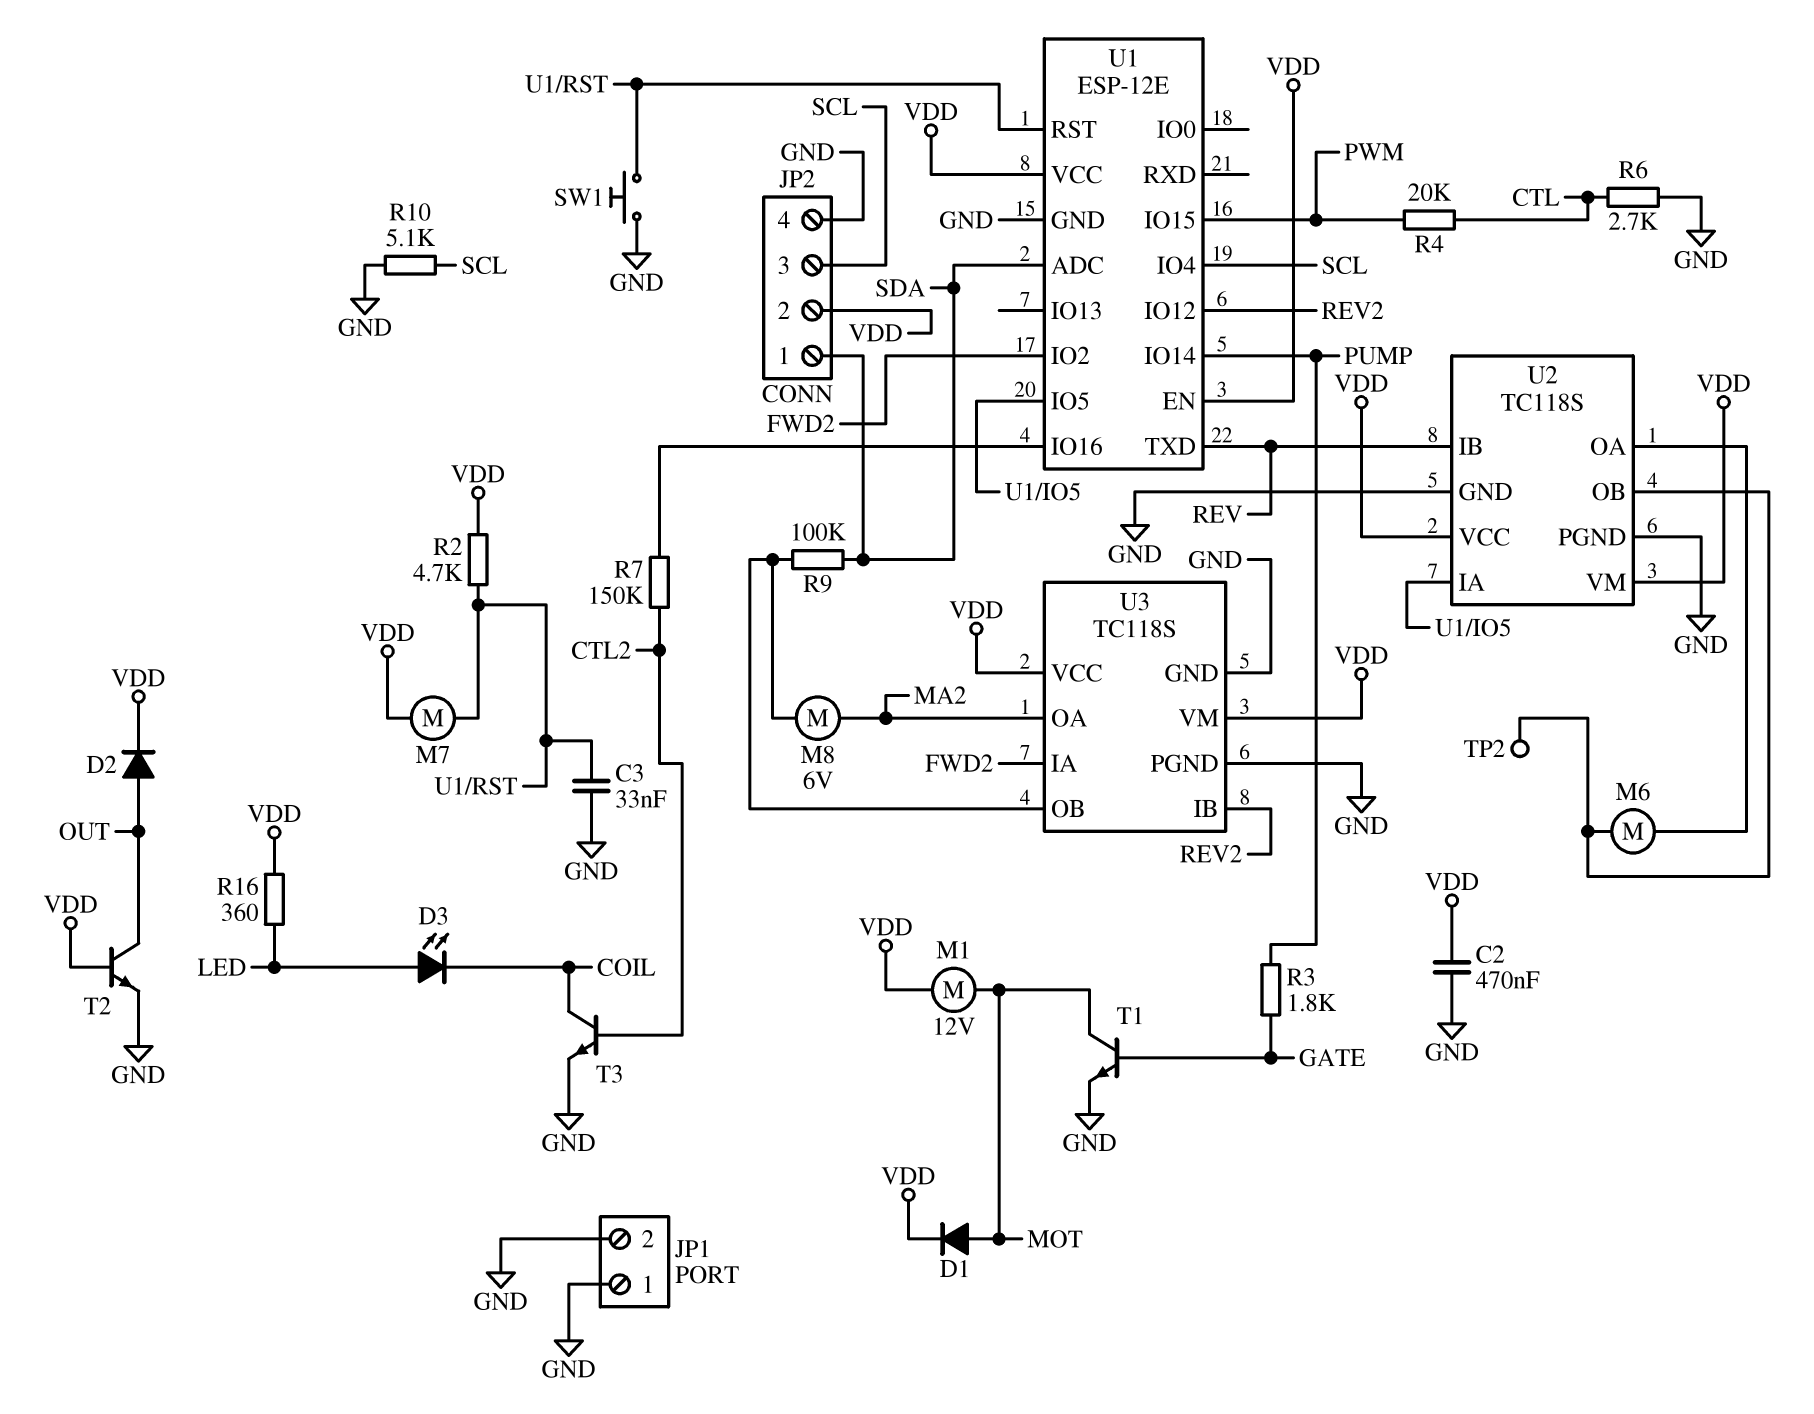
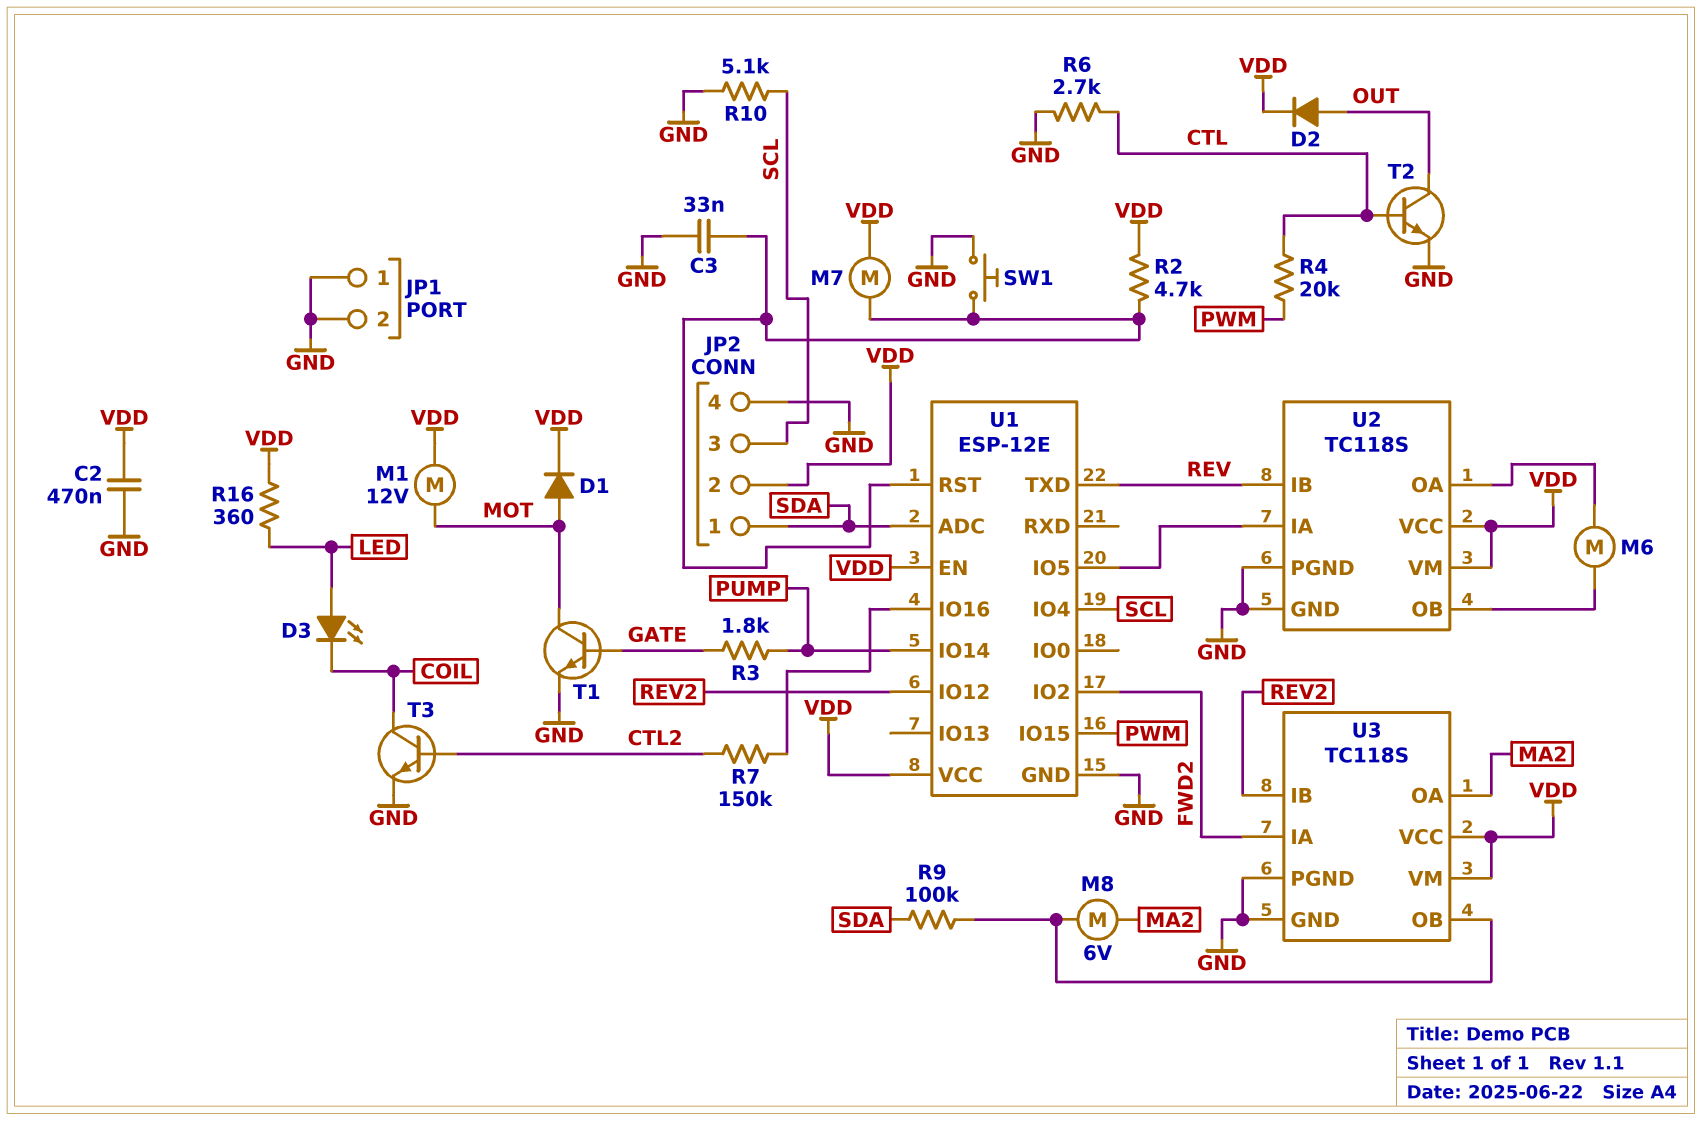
T2: NPN (B VDD, C OUT, E GND) -> NPN (B CTL, C OUT, E GND)
TP2: test point (U2/OB) -> none

